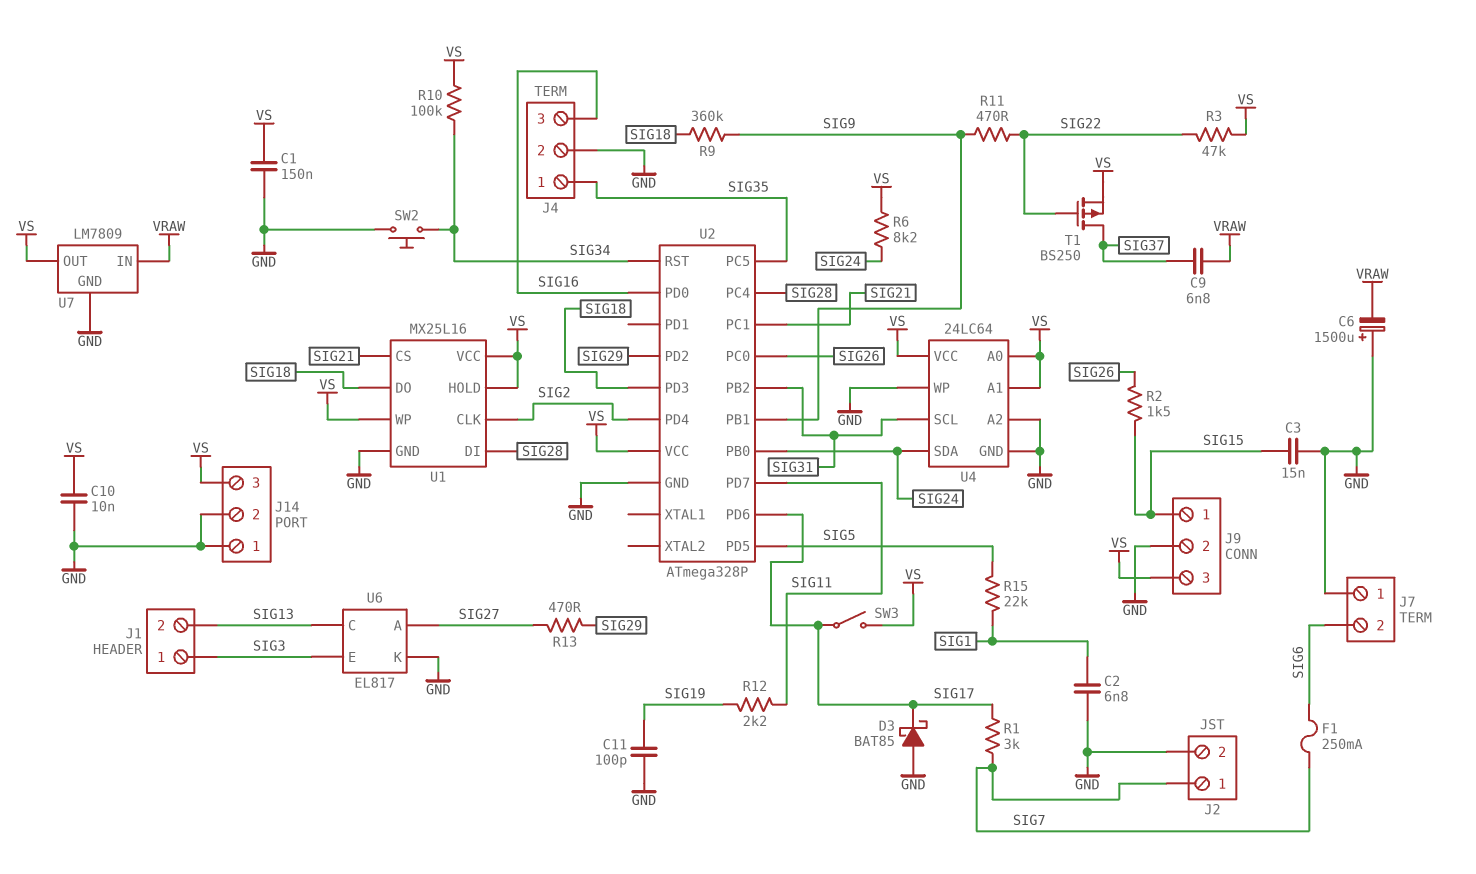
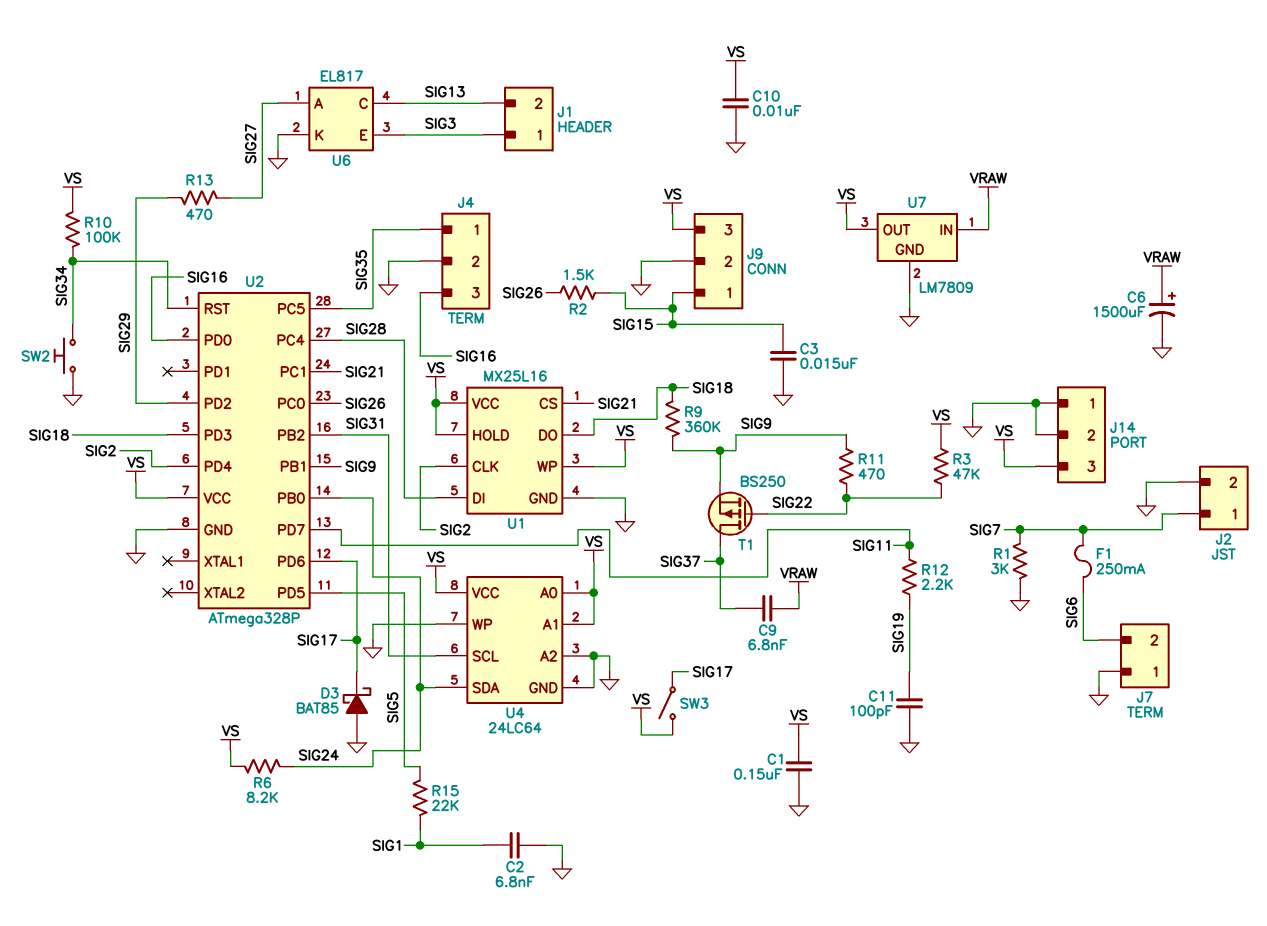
C6: 1500uF (plus GND, minus VRAW) -> 1500uF (plus VRAW, minus GND)
R1: 3k (SIG7, SIG17) -> 3k (GND, SIG7)
T1: PMOS BS250 (G SIG22, D SIG37, S VS) -> PMOS BS250 (G SIG22, D SIG37, S SIG9)

